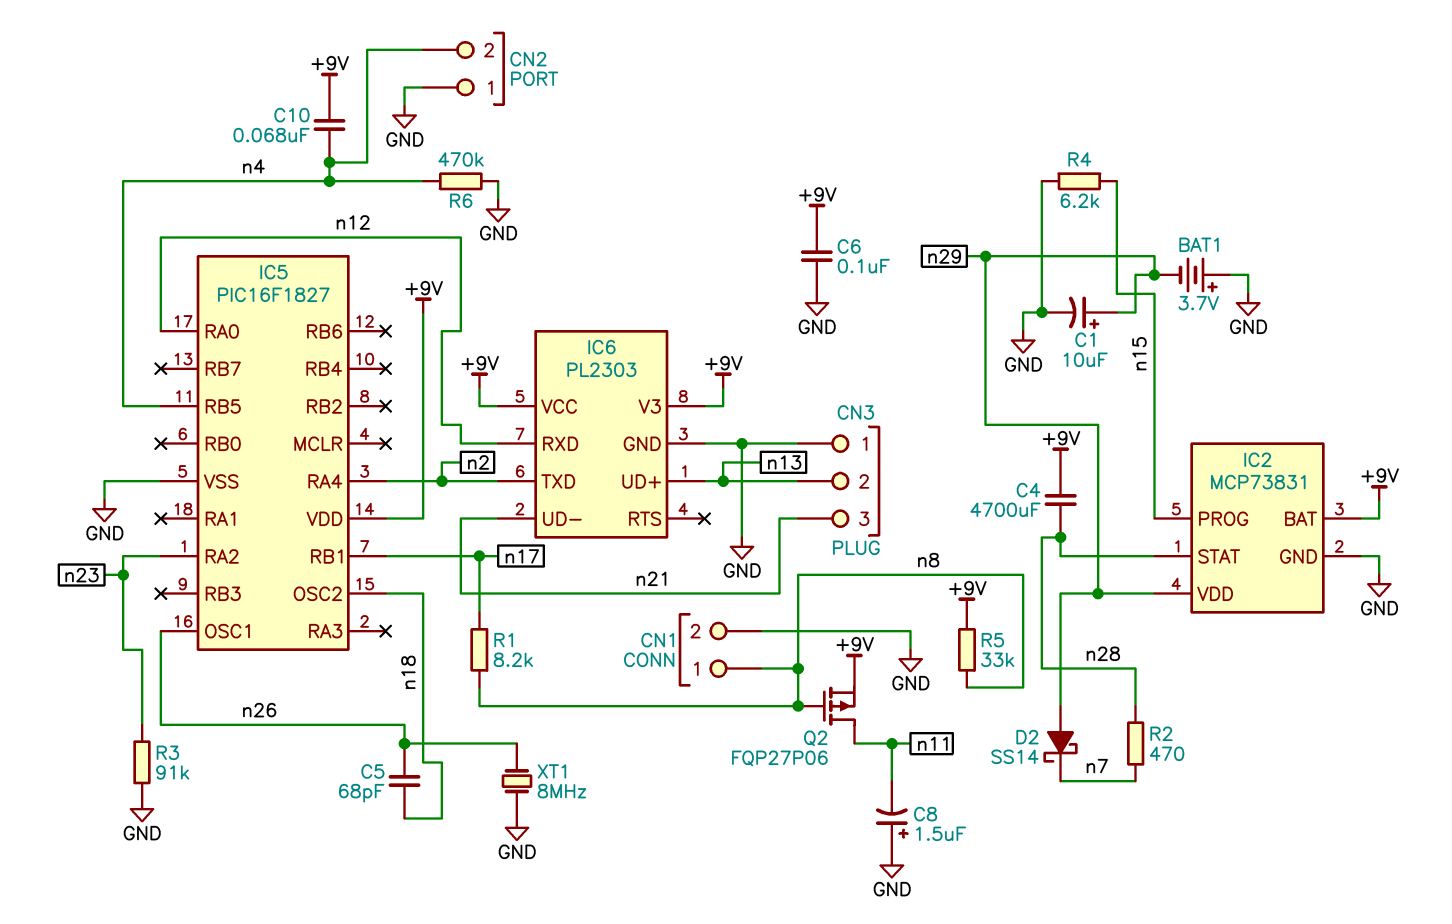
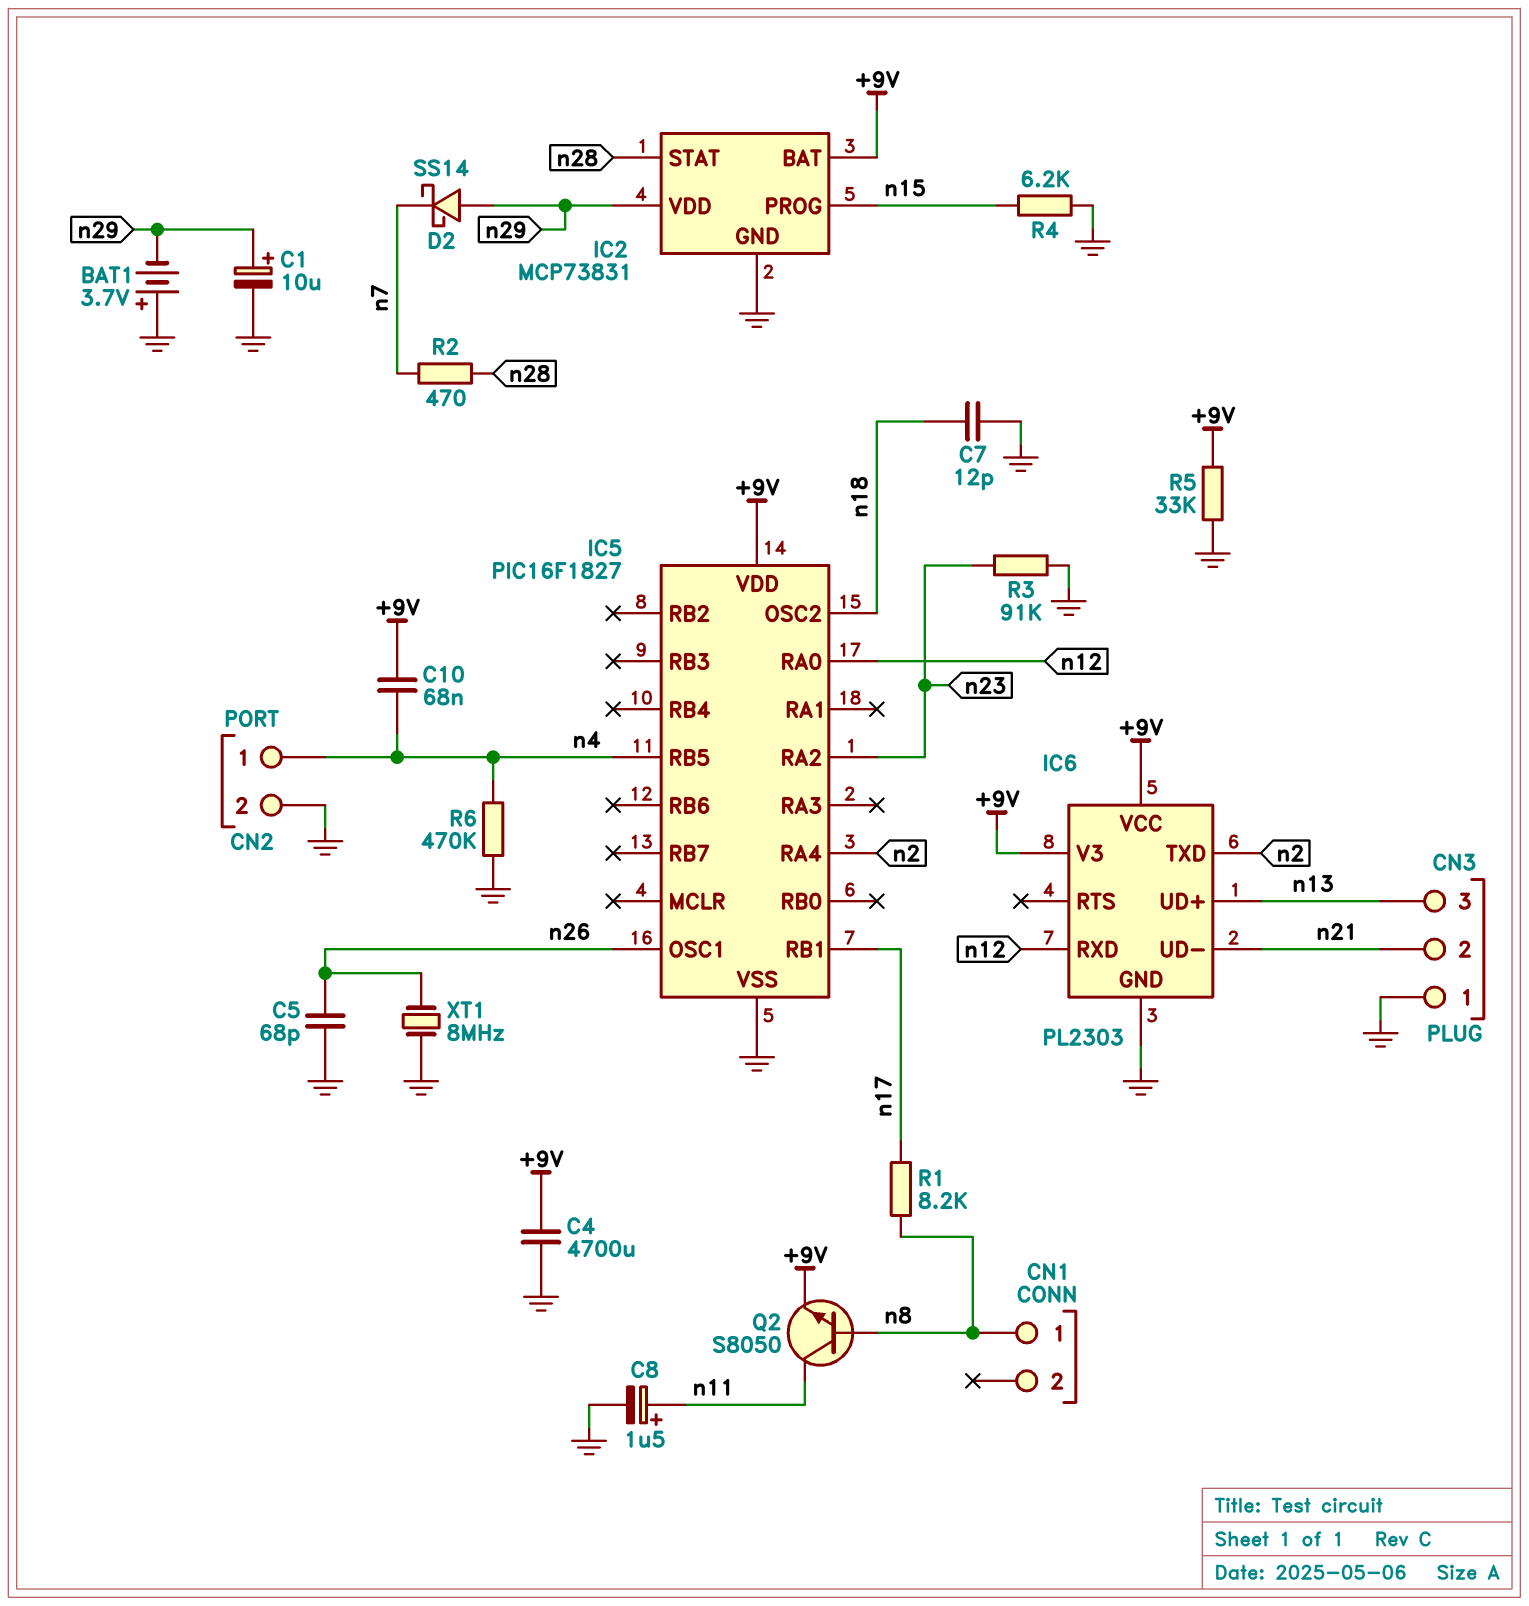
C4: 4700uF (+9V, n28) -> 4700uF (+9V, GND)
C5: 68pF (n18, n26) -> 68pF (GND, n26)
C6: 100nF (+9V, GND) -> none
C7: none -> 12pF (GND, n18)
C8: 1.5uF (plus GND, minus n11) -> 1.5uF (plus n11, minus GND)
CN1 pin 2: GND -> none
CN2 pin 1: GND -> n4
CN2 pin 2: n4 -> GND
CN3 pin 2: n13 -> n21
CN3 pin 3: n21 -> n13
Q2: PMOS FQP27P06 (G n8, D n11, S +9V) -> NPN S8050 (B n8, C n11, E +9V)
R5: 33k (+9V, n8) -> 33k (+9V, GND)

